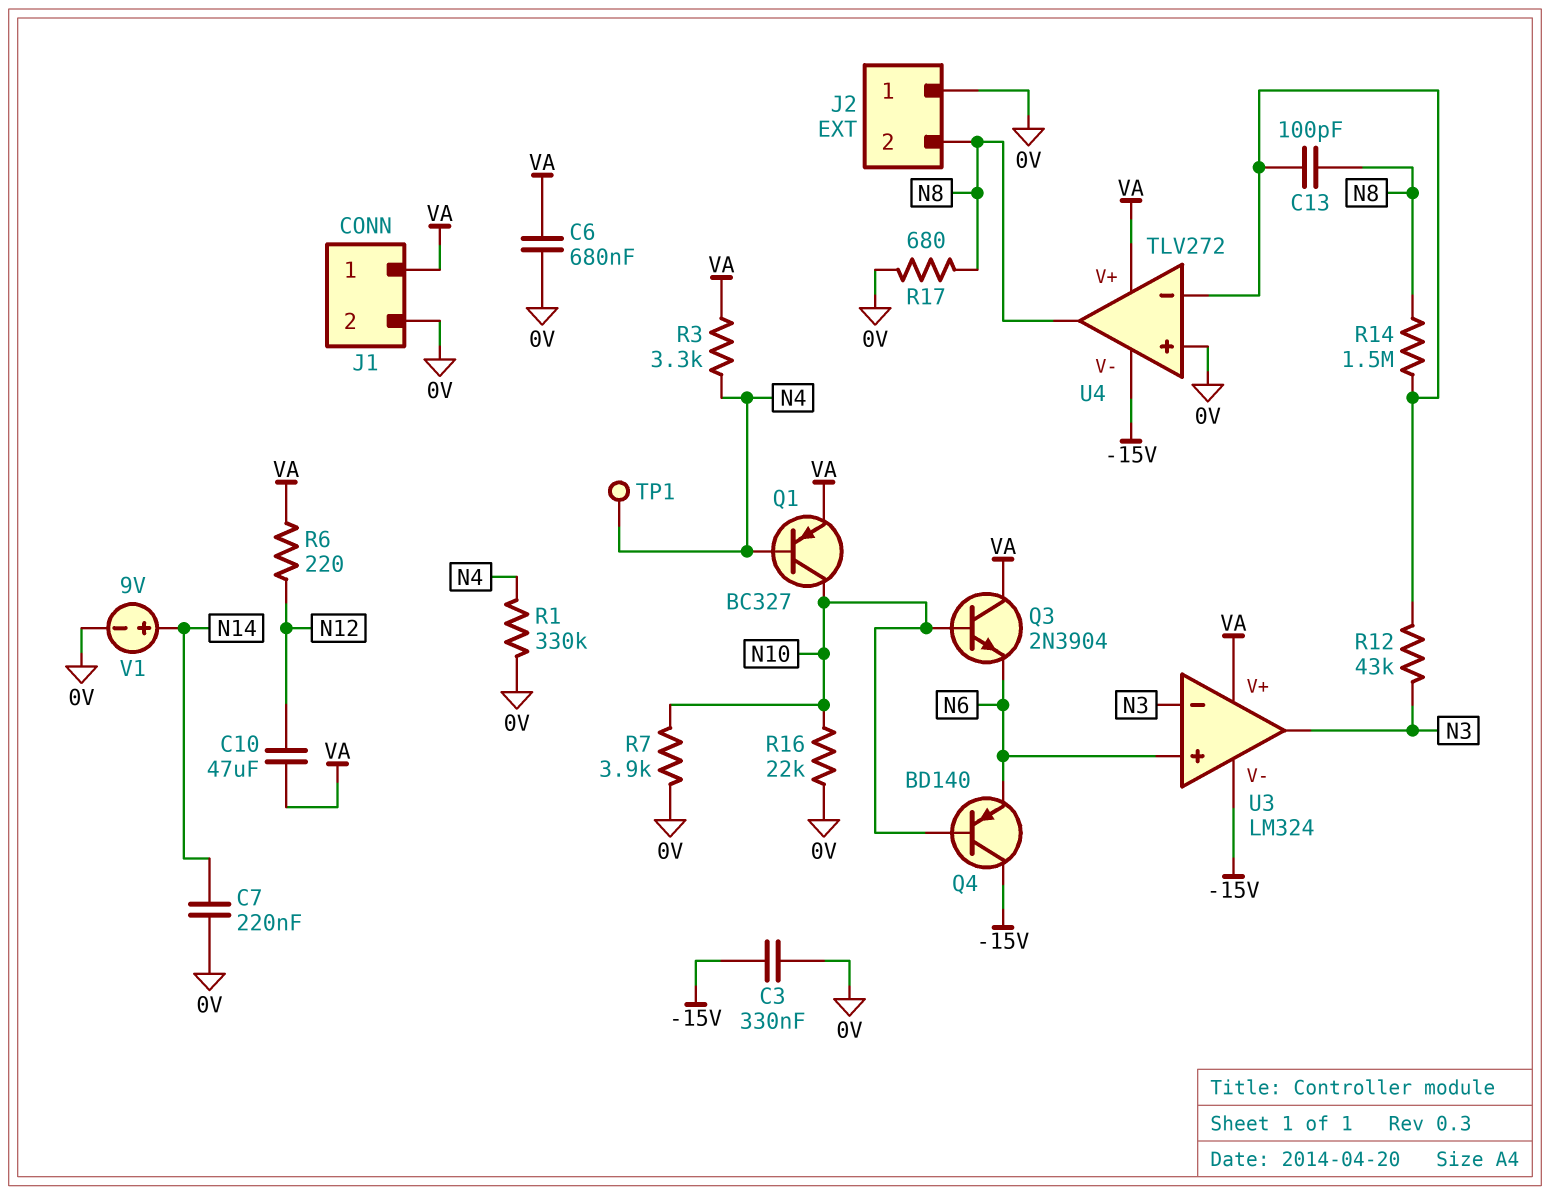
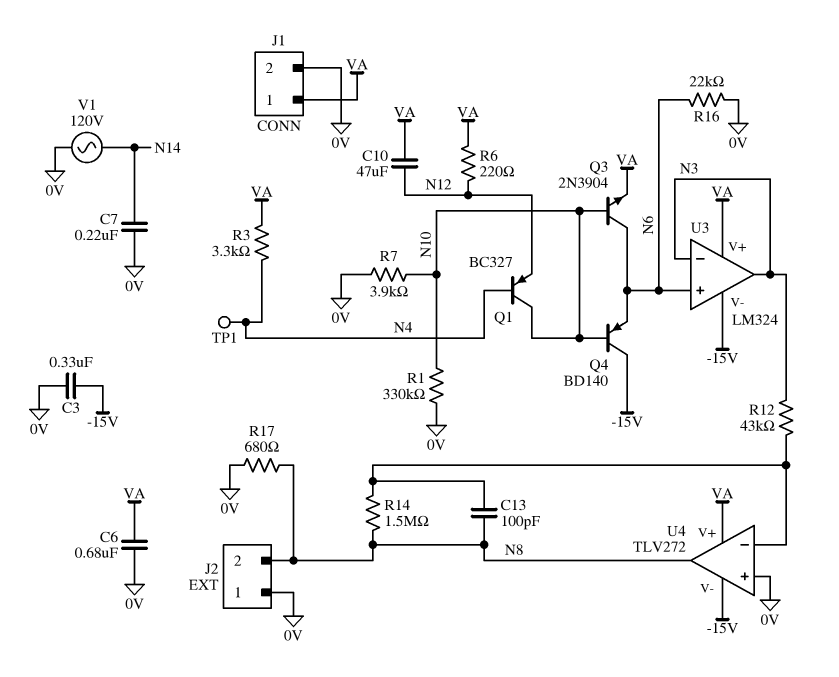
Q1: PNP BC327 (B N4, C N10, E VA) -> PNP BC327 (B N4, C N10, E N12)
Q3: NPN 2N3904 (B N10, C VA, E N6) -> NPN 2N3904 (B N10, C N6, E VA)
R1: 330k (0V, N4) -> 330k (0V, N10)
R16: 22k (0V, N10) -> 22k (0V, N6)
V1: 9V (plus N14, minus 0V) -> AC 120V (0V, N14)

